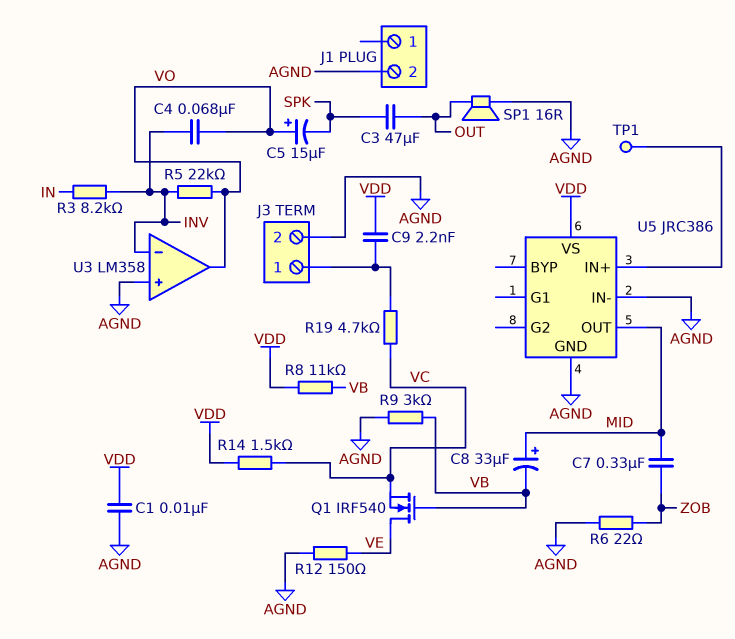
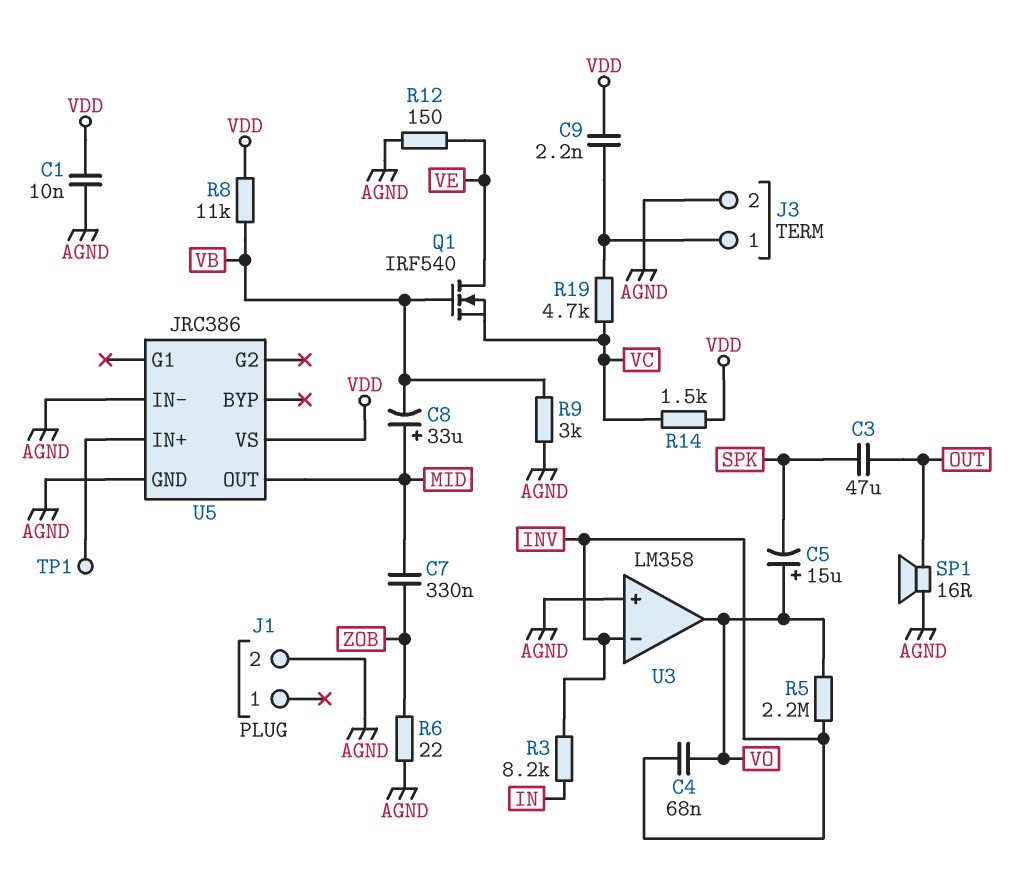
R5: 22k (INV, VO) -> 2.2M (INV, VO)

